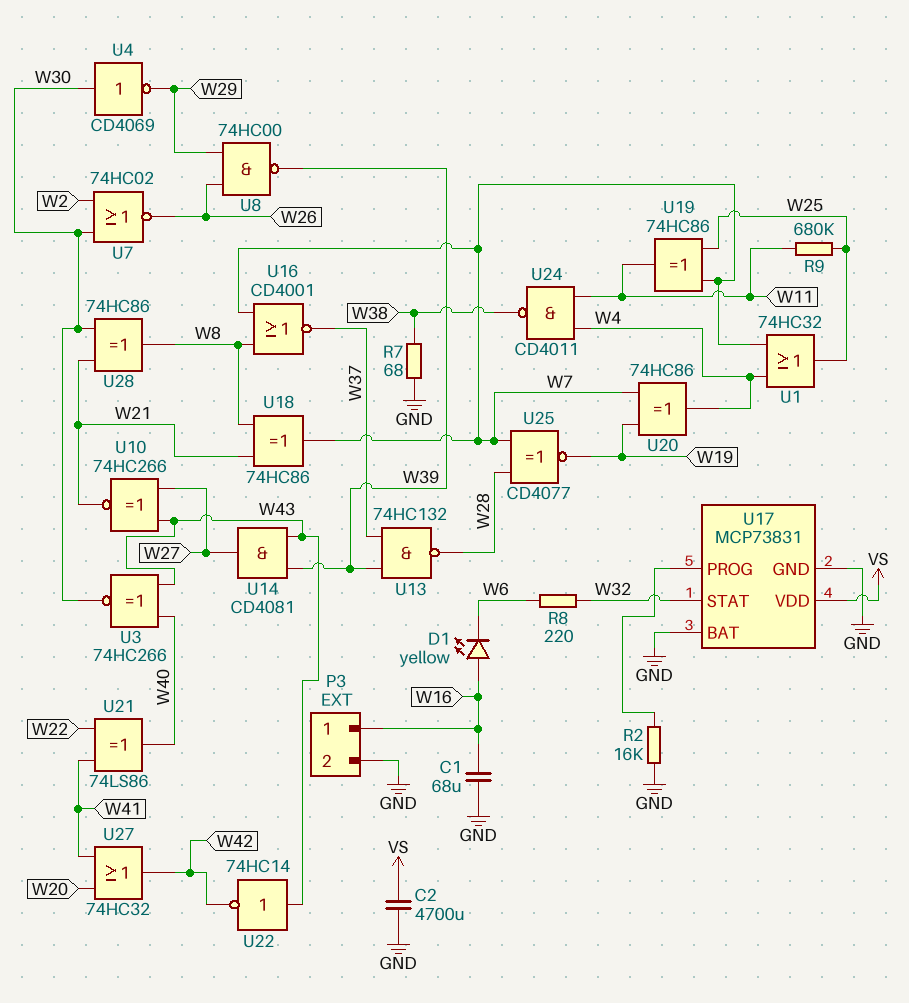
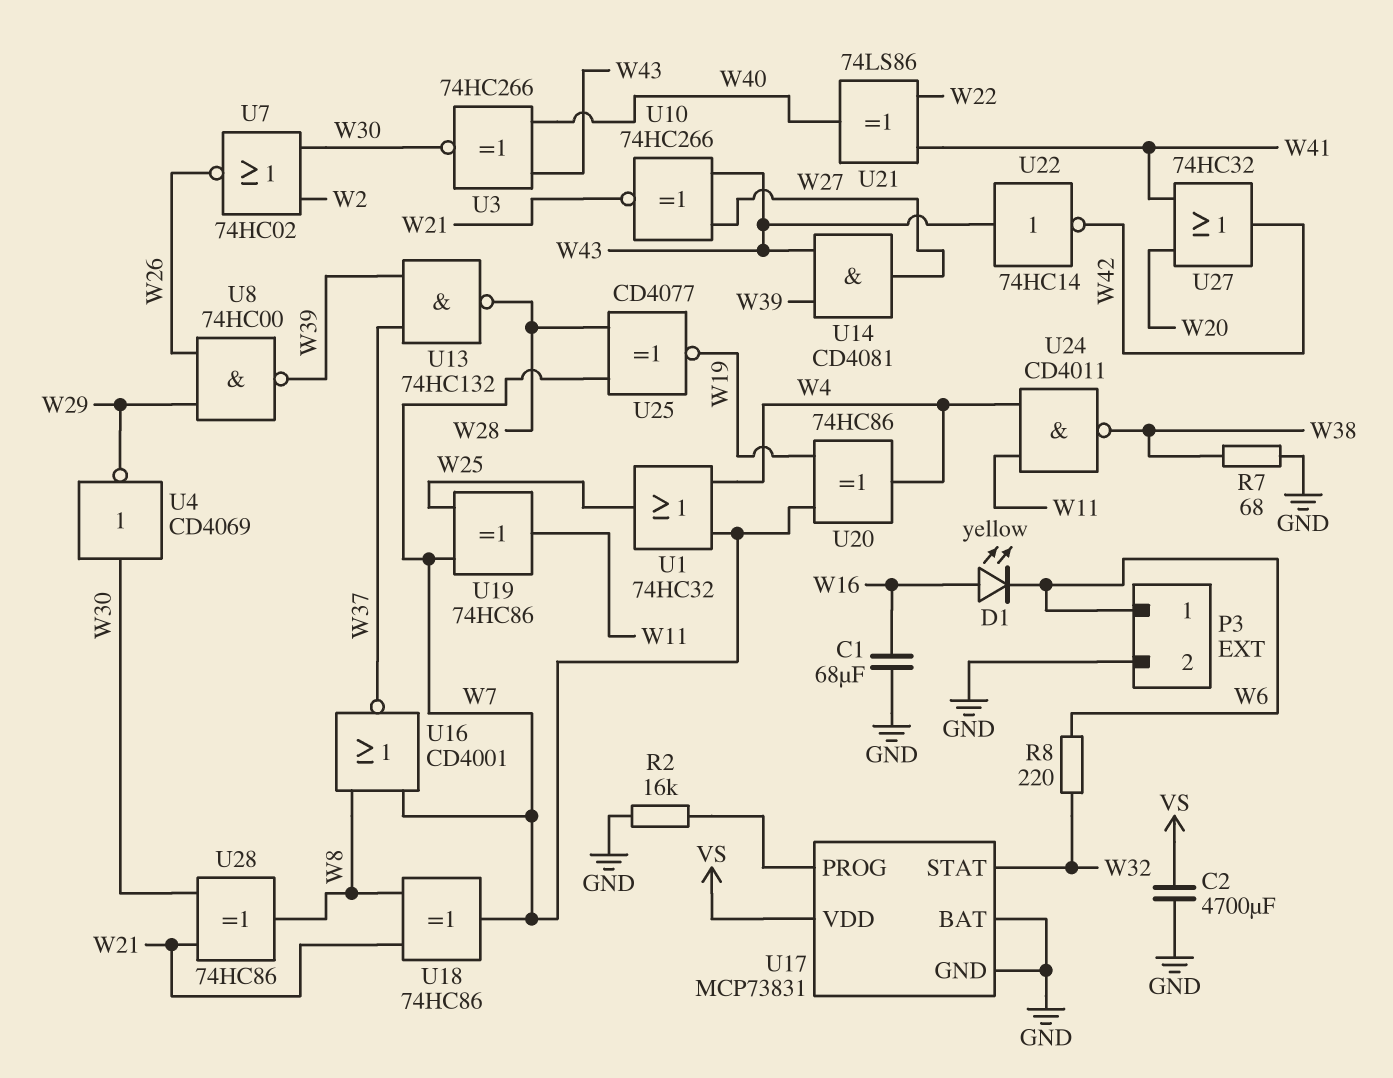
P3 pin 1: W16 -> W6
R9: 680k (W11, W25) -> none

